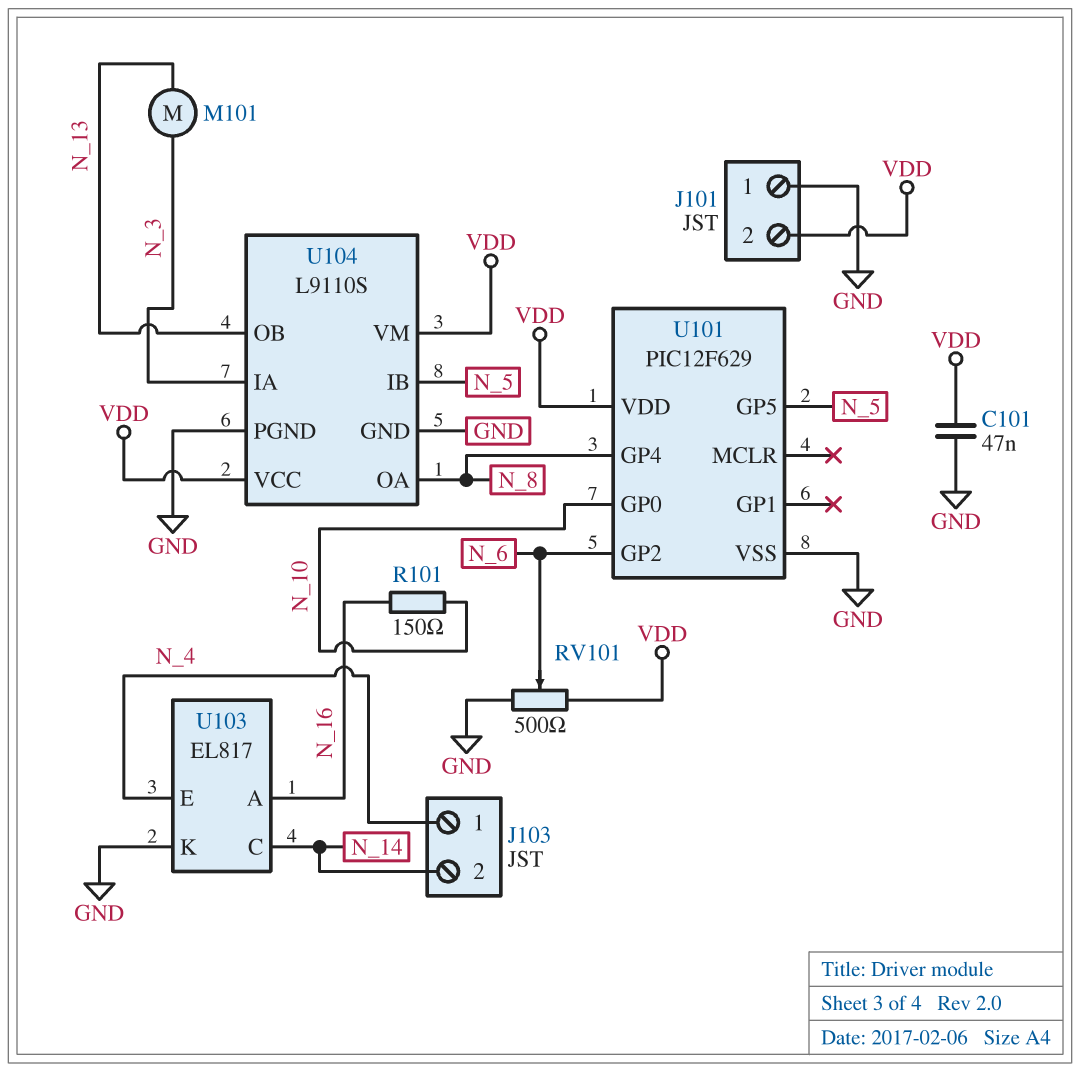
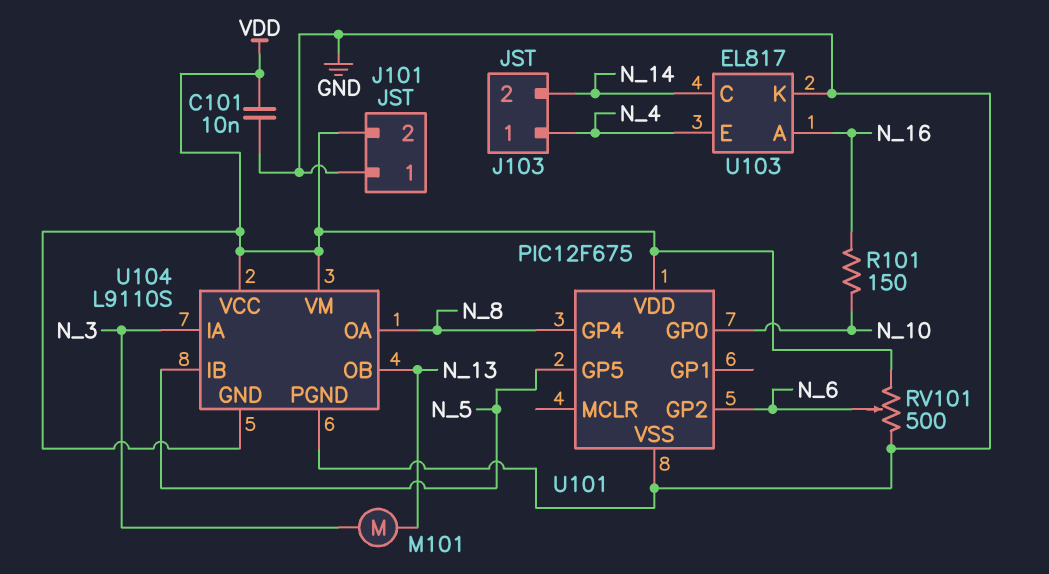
C101: 47nF (GND, VDD) -> 10nF (GND, VDD)
U101: PIC12F629 -> PIC12F675
U104 pin GND: GND -> VDD

